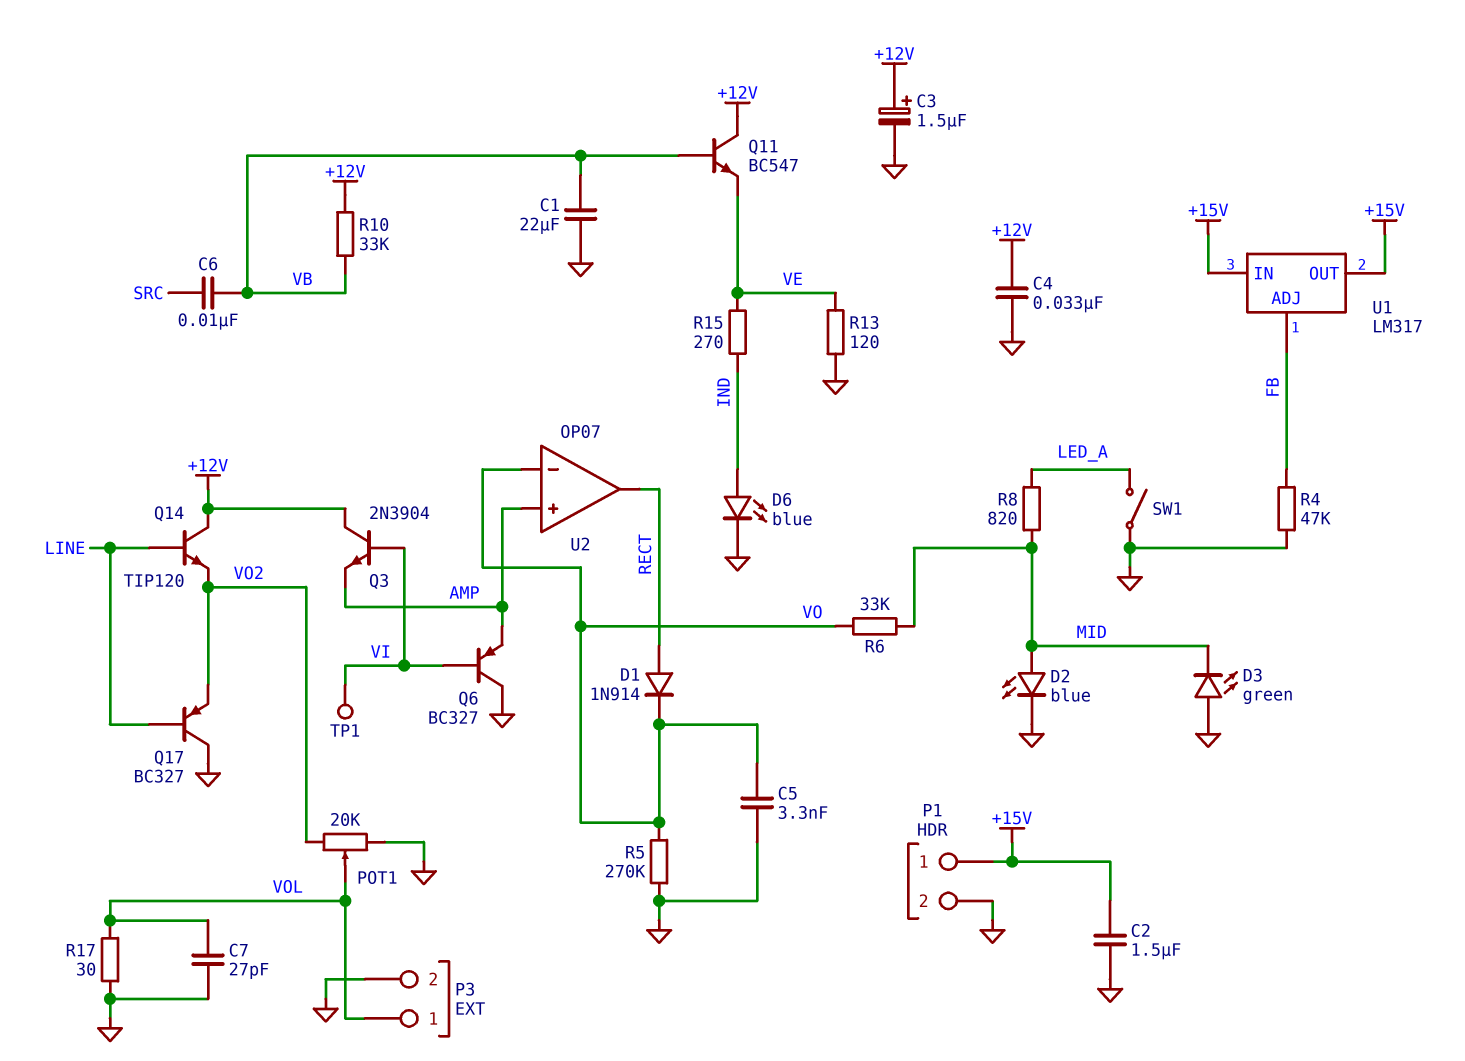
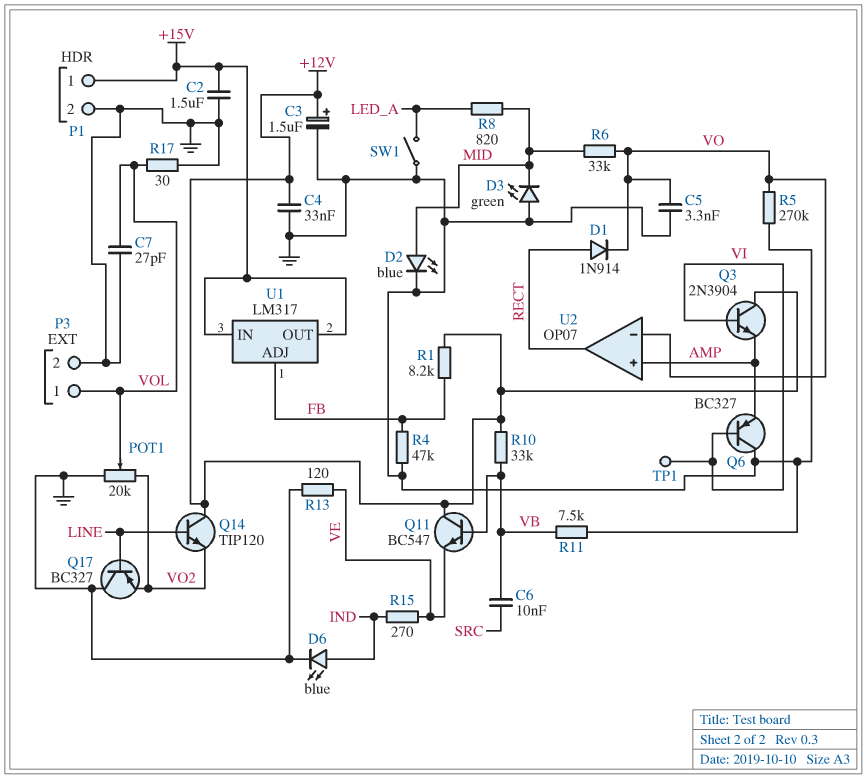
C1: 22uF (GND, VB) -> none
R1: none -> 8.2k (+12V, FB)
R11: none -> 7.5k (GND, VB)

